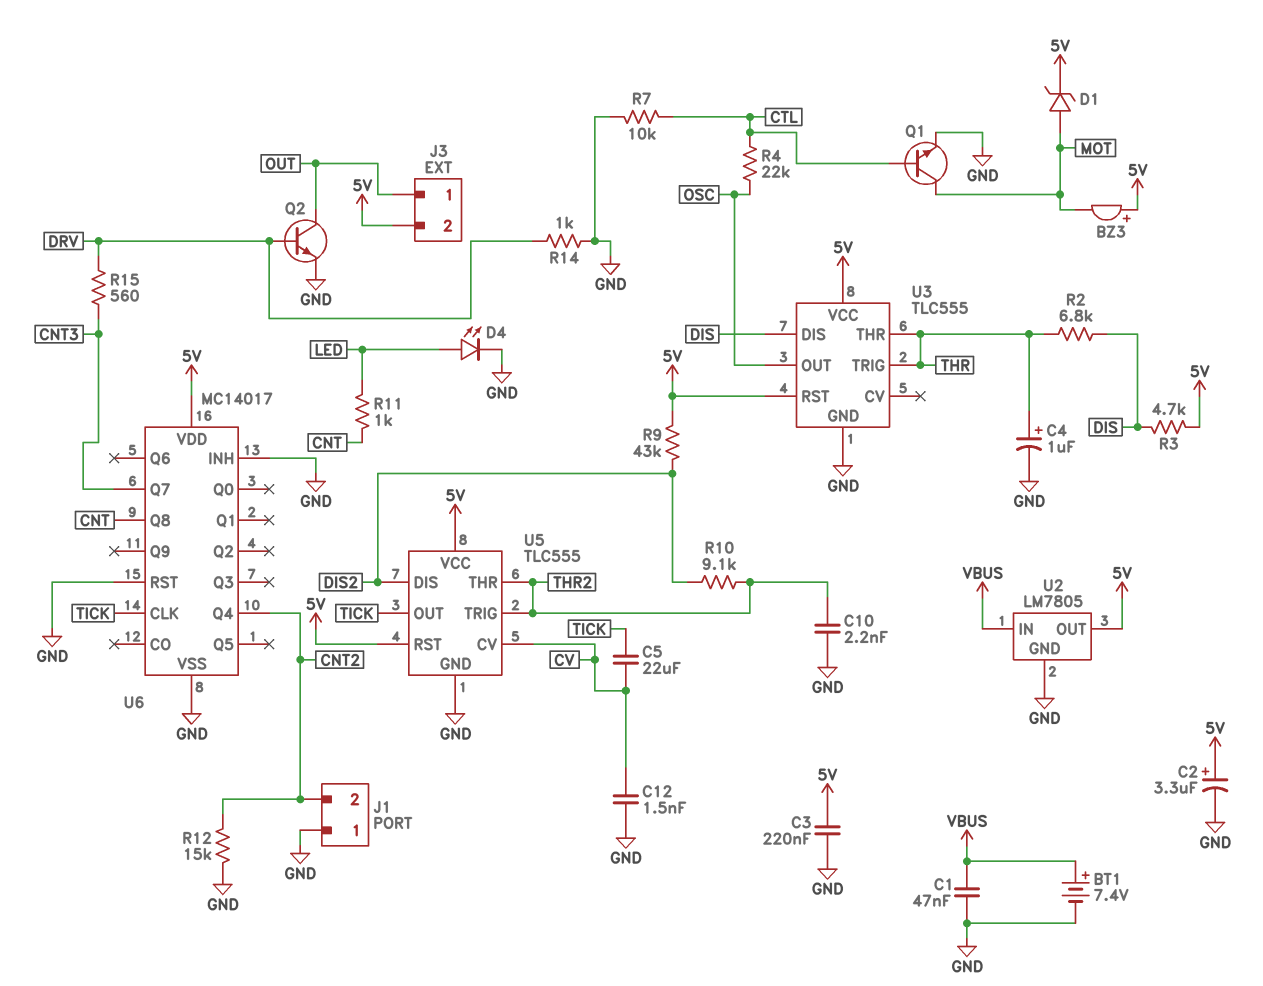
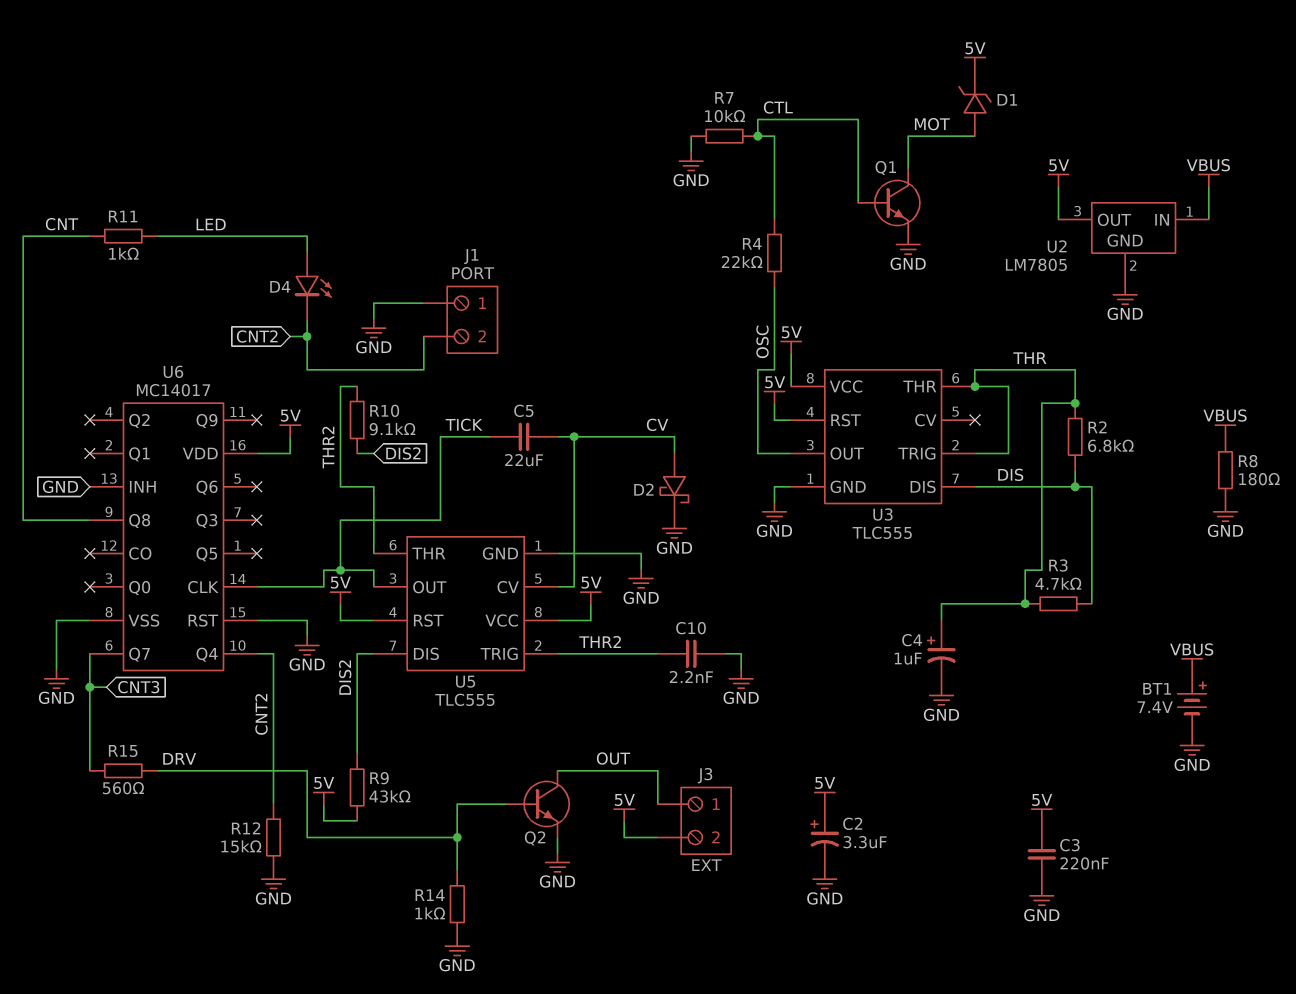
BZ3: buzzer (plus 5V, minus MOT) -> none
C1: 47nF (GND, VBUS) -> none
C12: 1.5nF (CV, GND) -> none
D2: none -> schottky (A CV, K GND)
D4: LED (A LED, K GND) -> LED (A LED, K CNT2)
R3: 4.7k (5V, DIS) -> 4.7k (DIS, THR)
R8: none -> 180 (GND, VBUS)

